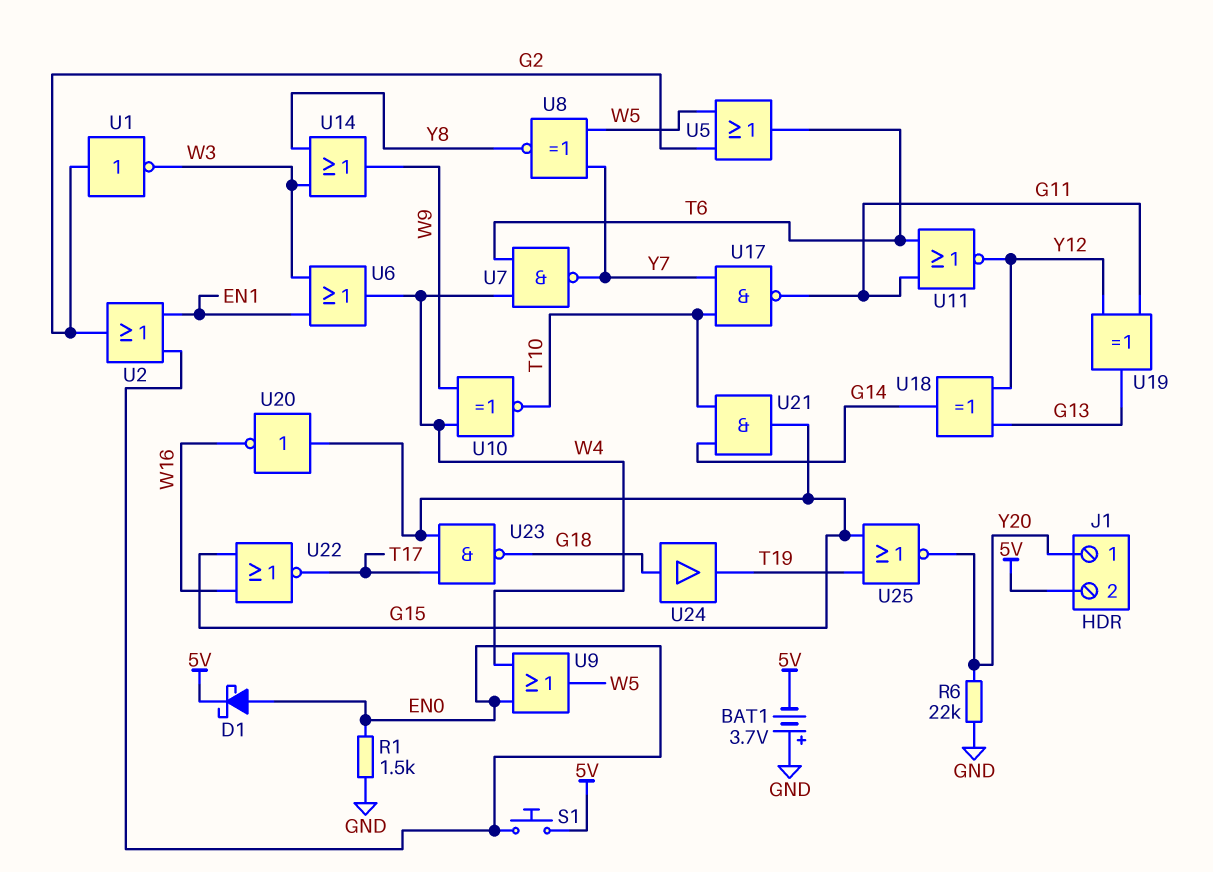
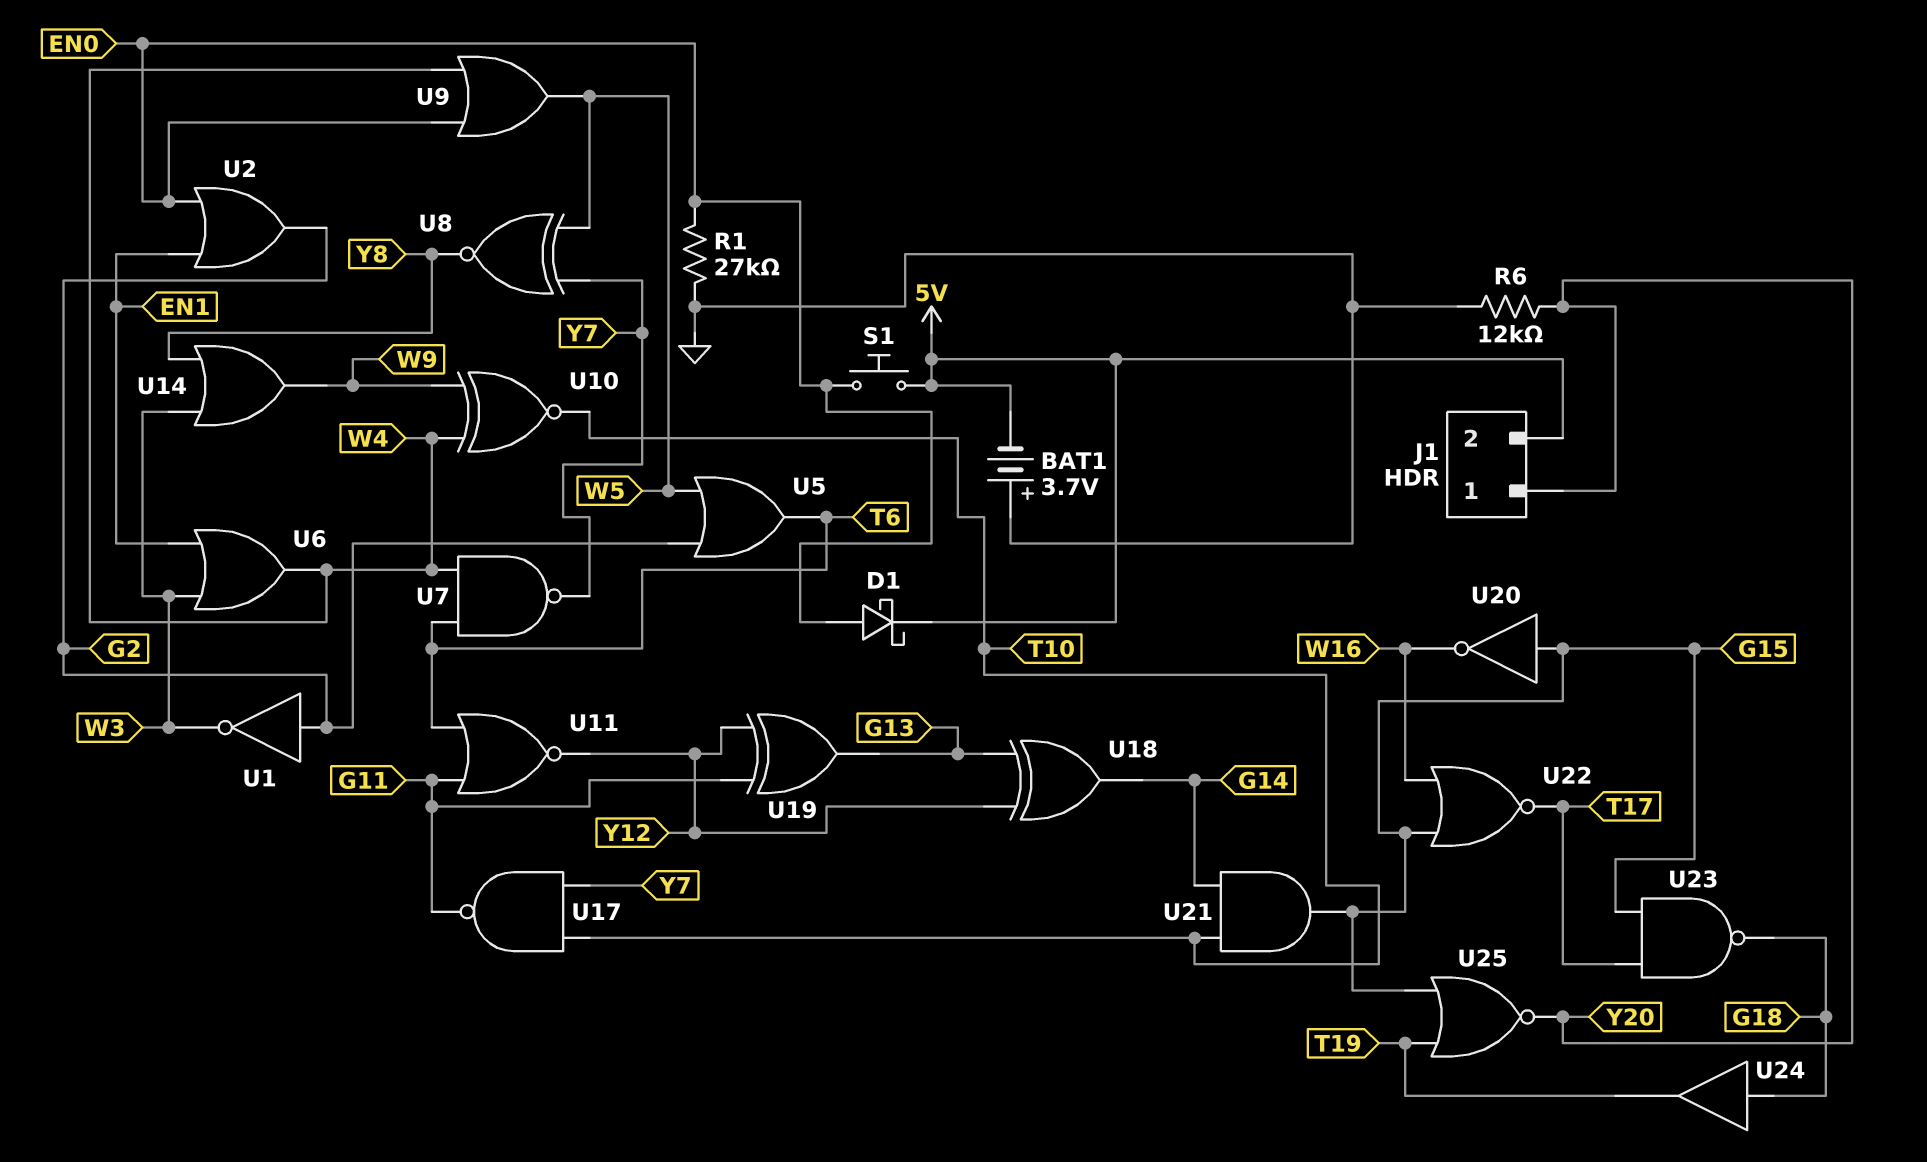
R1: 1.5k (EN0, GND) -> 27k (EN0, GND)
R6: 22k (GND, Y20) -> 12k (GND, Y20)

